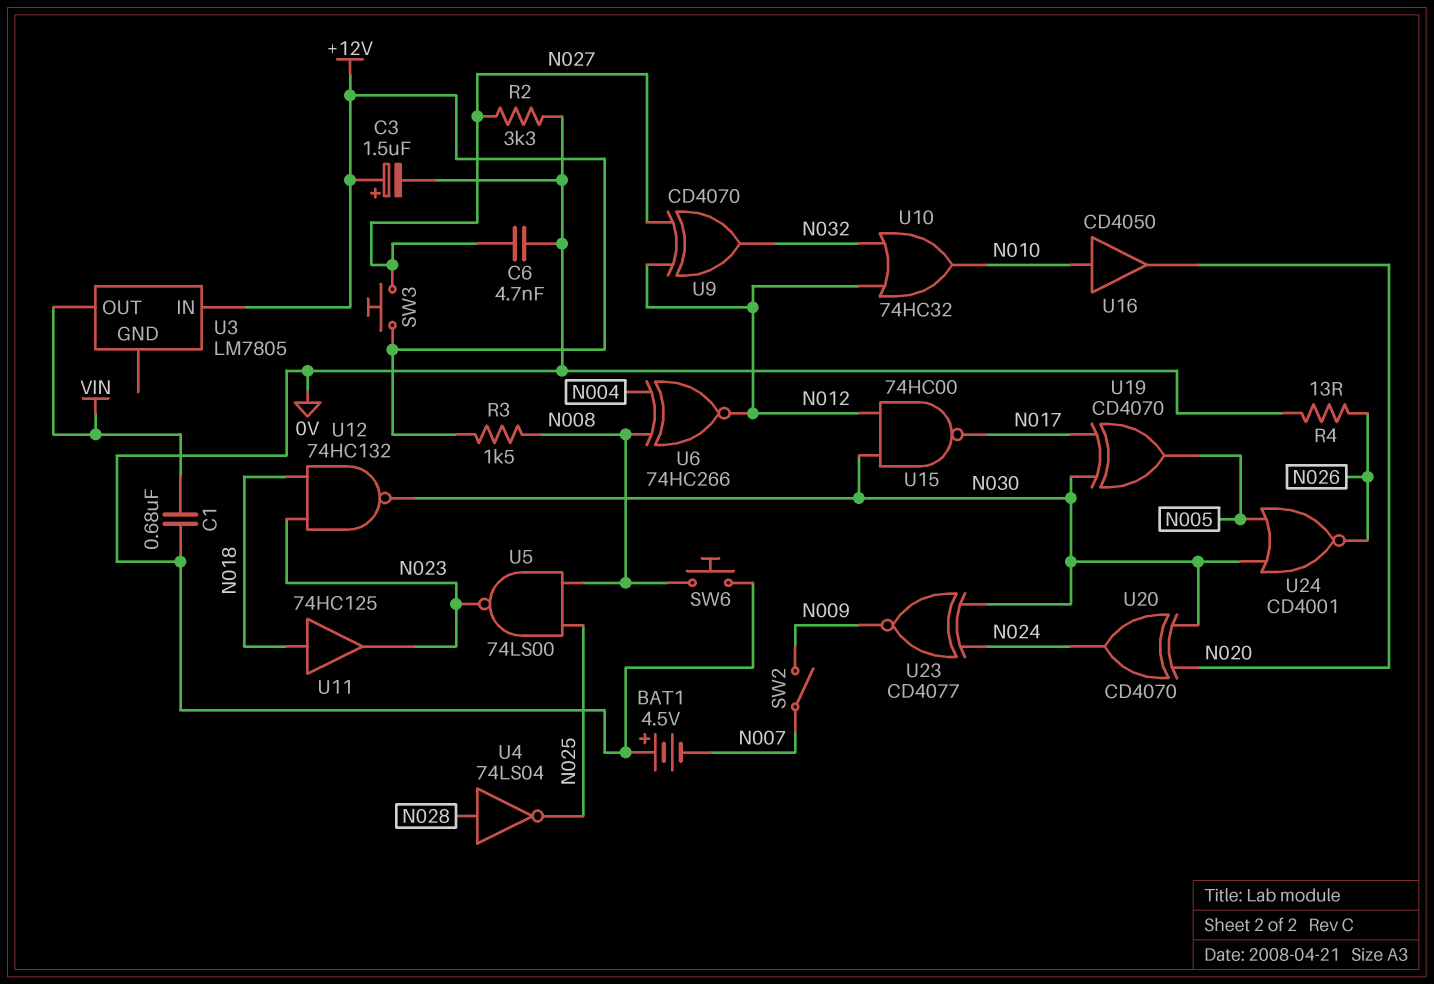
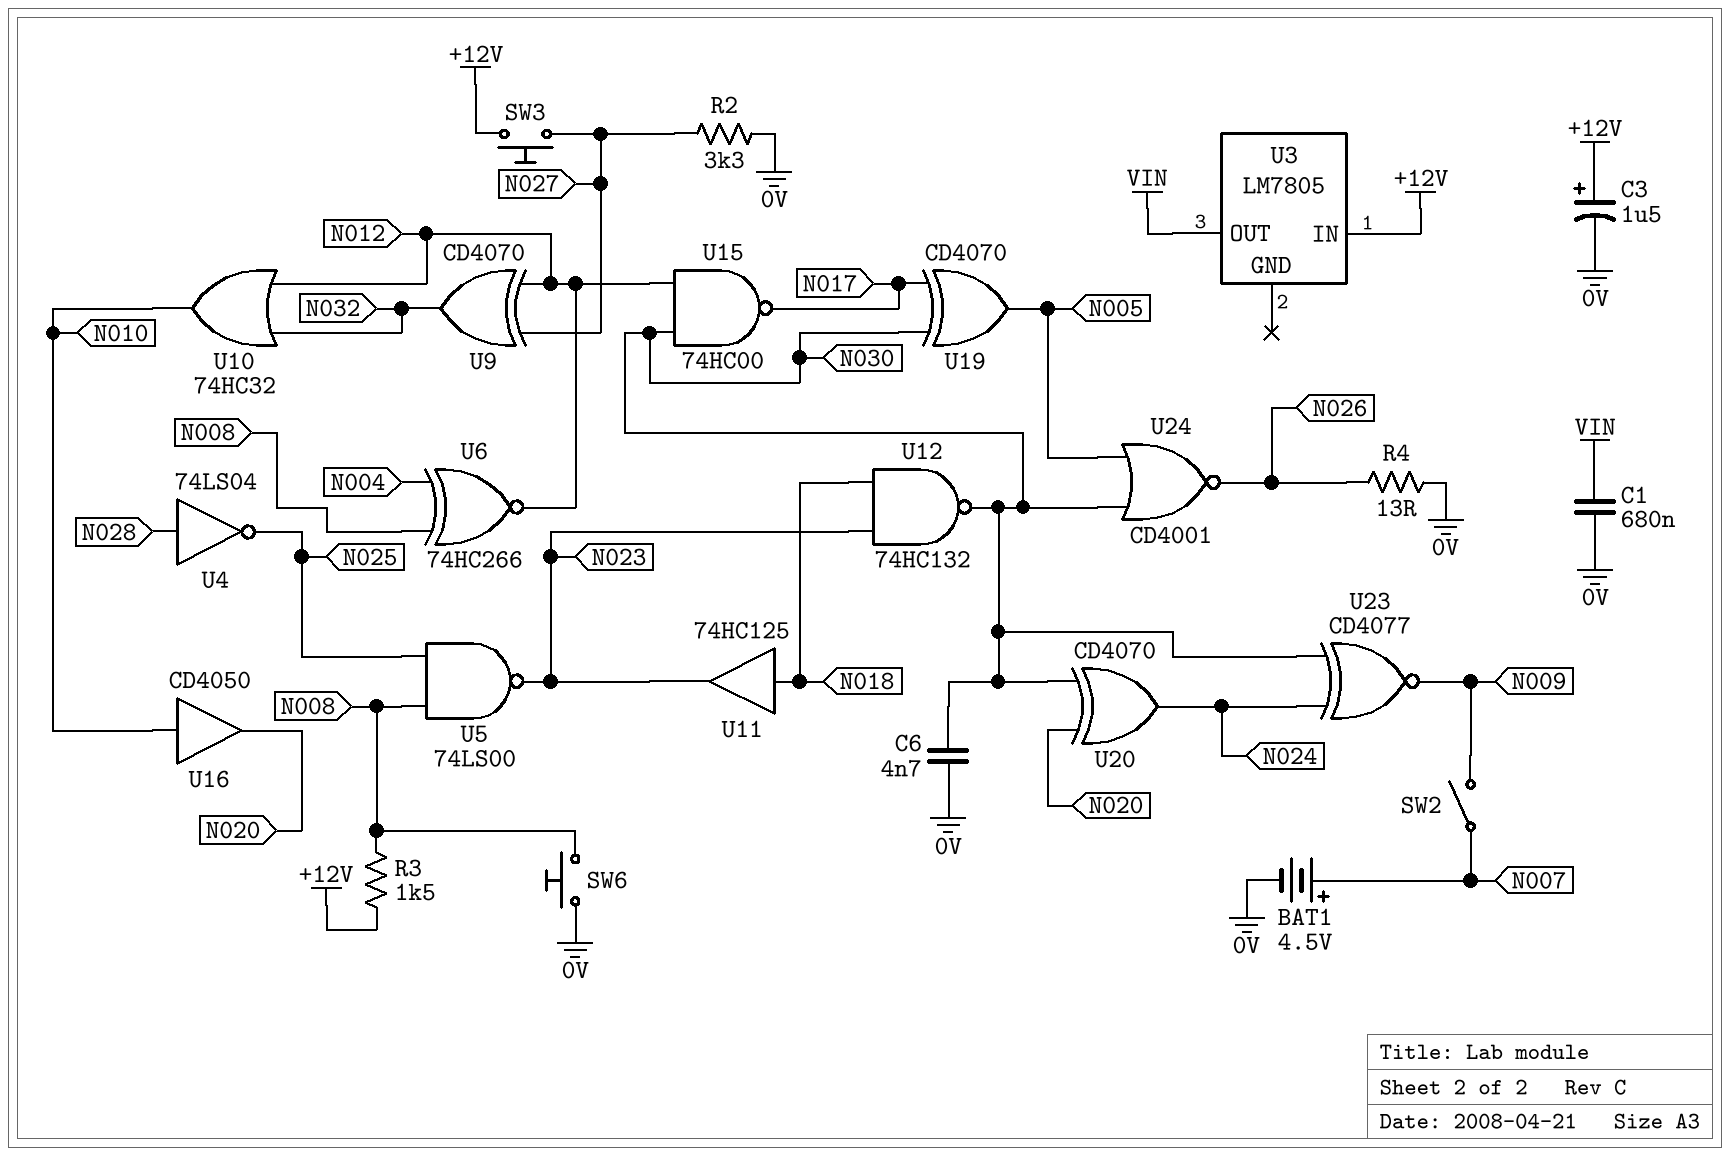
BAT1: 4.5V (plus 0V, minus N007) -> 4.5V (plus N007, minus 0V)
C6: 4.7nF (0V, N027) -> 4.7nF (0V, N030)

